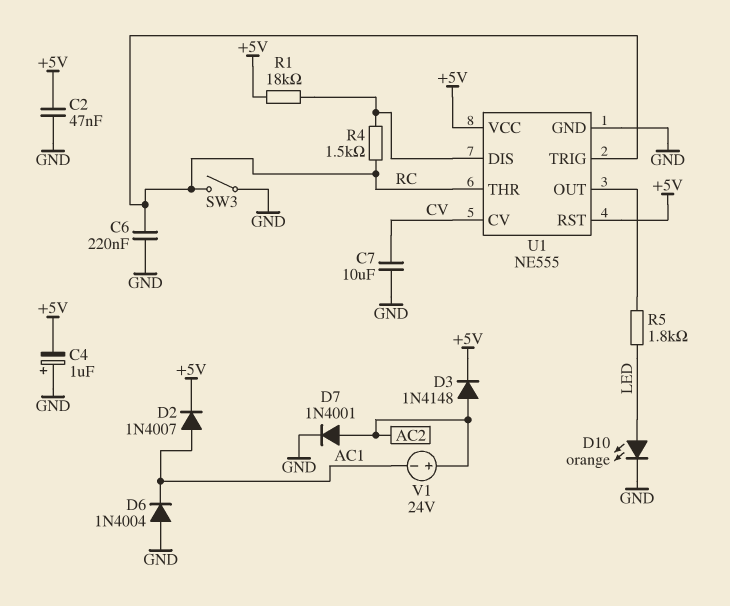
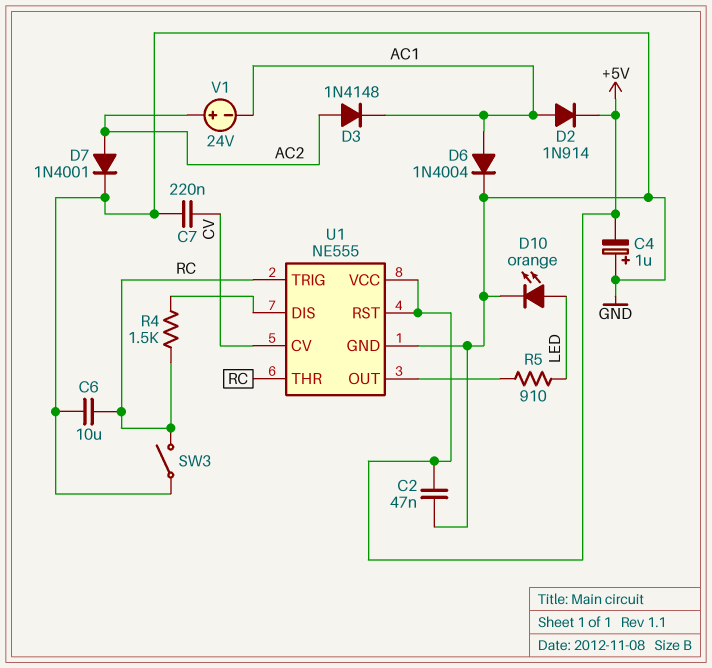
C6: 220nF (GND, RC) -> 10uF (GND, RC)
C7: 10uF (CV, GND) -> 220nF (CV, GND)
D2: diode 1N4007 (A AC1, K +5V) -> diode 1N914 (A AC1, K +5V)
D3: diode 1N4148 (A AC2, K +5V) -> diode 1N4148 (A AC2, K AC1)
D6: diode 1N4004 (A GND, K AC1) -> diode 1N4004 (A AC1, K GND)
R1: 18k (+5V, U1/DIS) -> none
R5: 1.8k (LED, U1/OUT) -> 910 (LED, U1/OUT)

